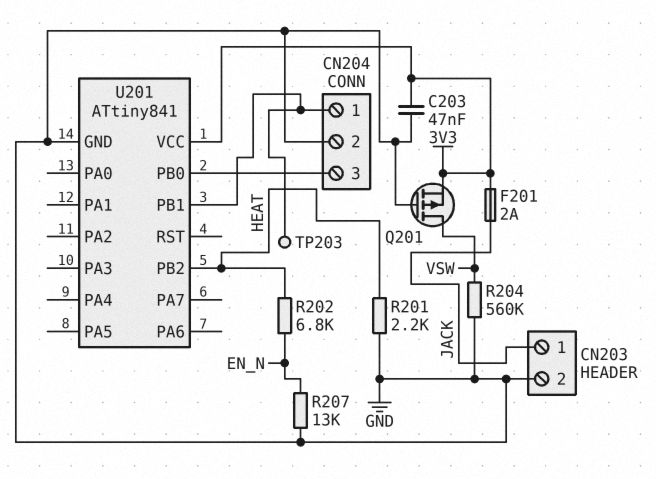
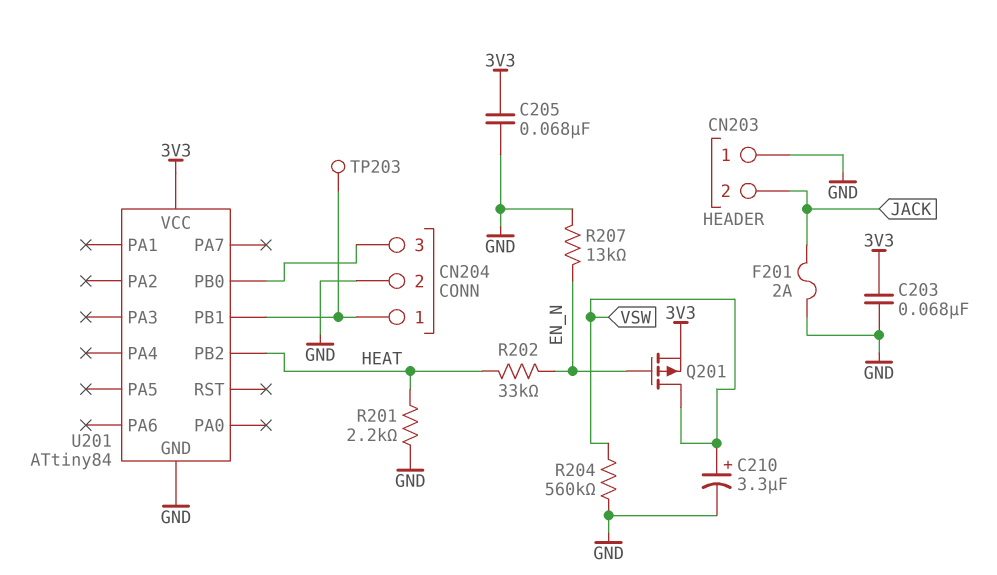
C203: 47nF (3V3, GND) -> 68nF (3V3, GND)
C205: none -> 68nF (3V3, GND)
C210: none -> 3.3uF (plus VSW, minus GND)
CN203 pin 1: JACK -> GND
CN203 pin 2: GND -> JACK
F201: 2A (3V3, JACK) -> 2A (GND, JACK)
Q201: PMOS (G GND, D VSW, S 3V3) -> PMOS (G EN_N, D VSW, S 3V3)
R202: 6.8k (EN_N, HEAT) -> 33k (EN_N, HEAT)
U201: ATtiny841 -> ATtiny84

